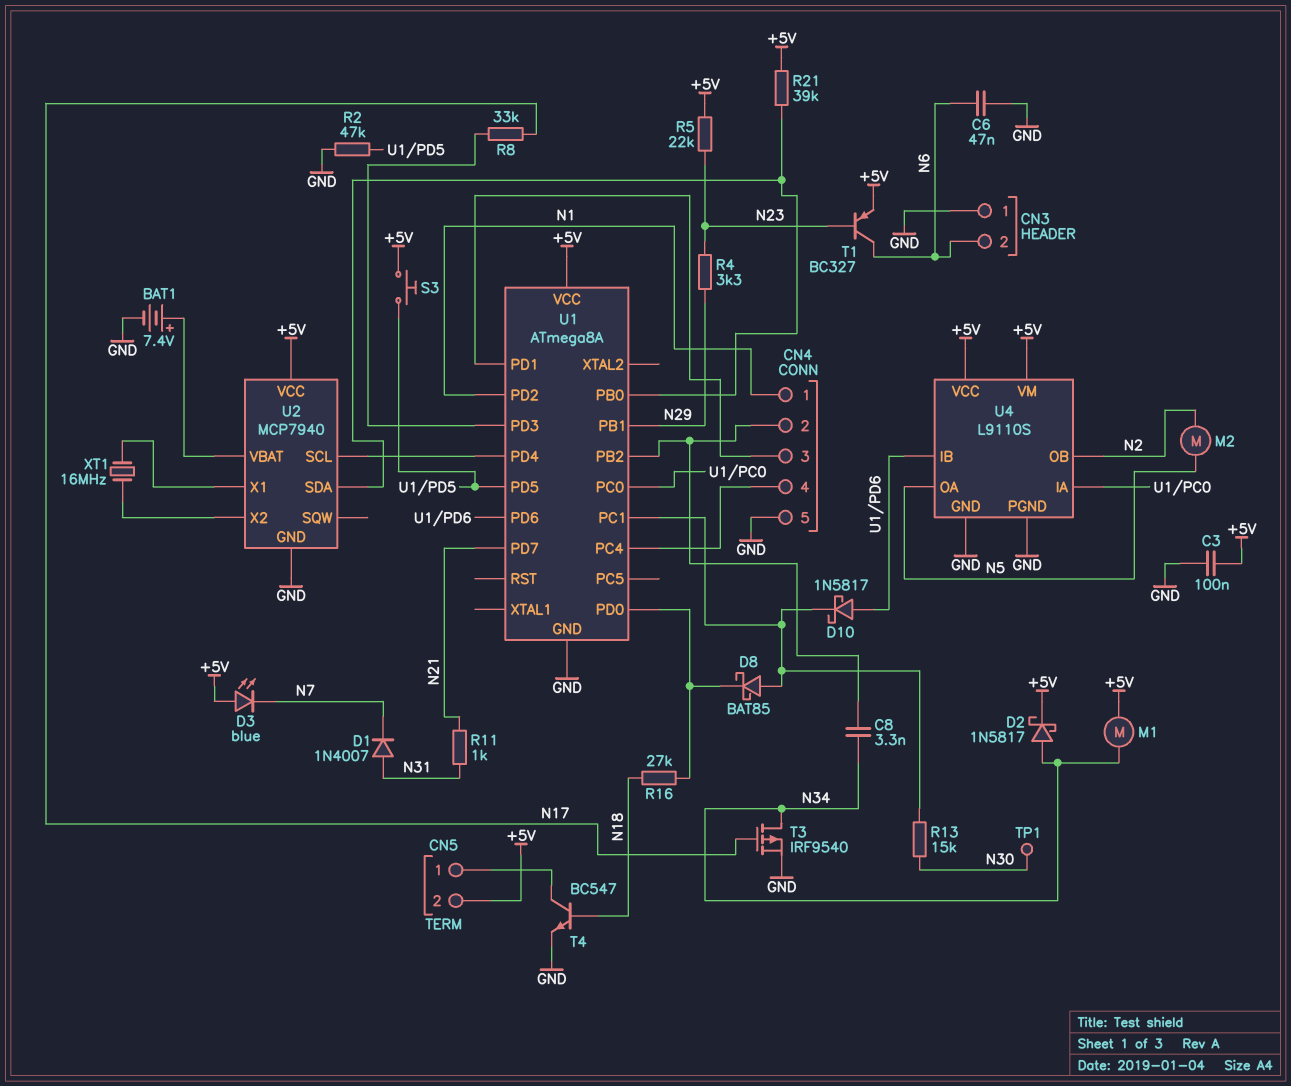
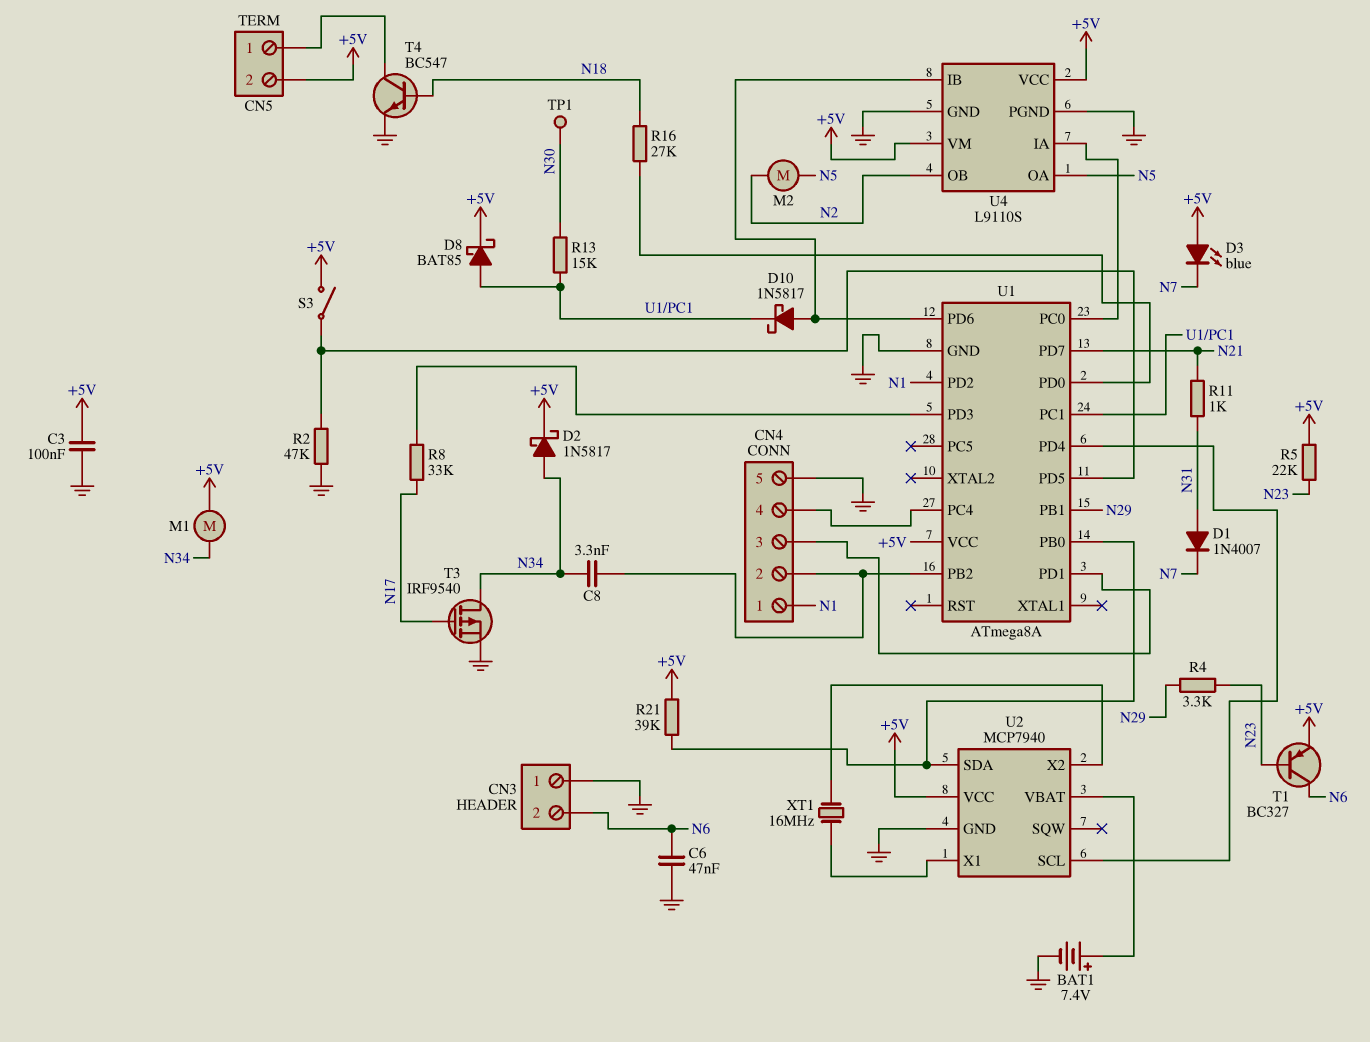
D8: schottky BAT85 (A U1/PC1, K U1/PD0) -> schottky BAT85 (A U1/PC1, K +5V)
S3: button (+5V, U1/PD5) -> switch (+5V, U1/PD5)

